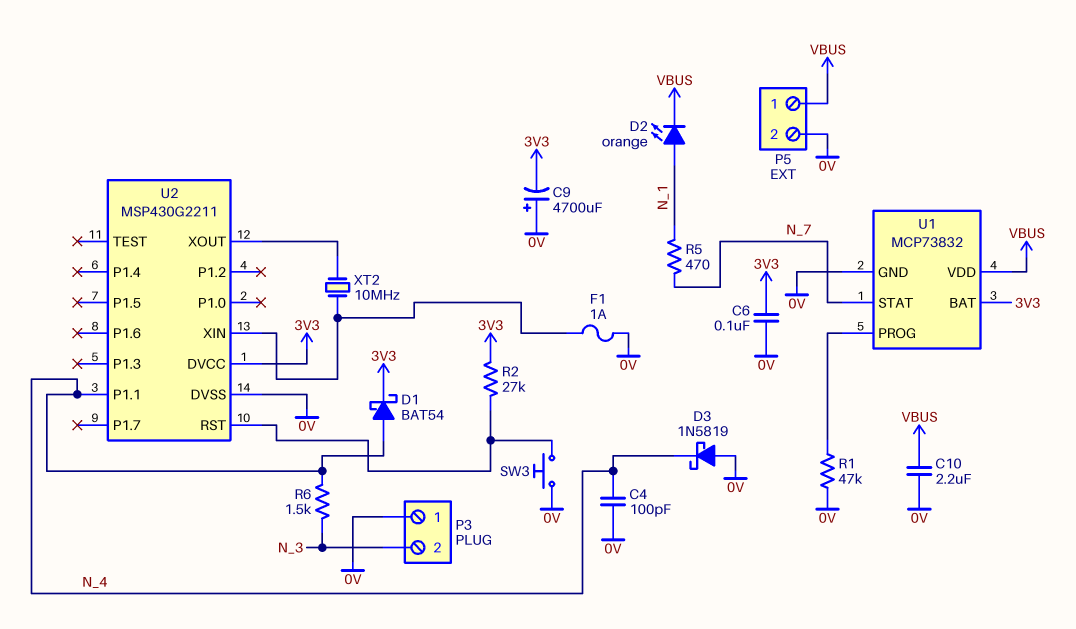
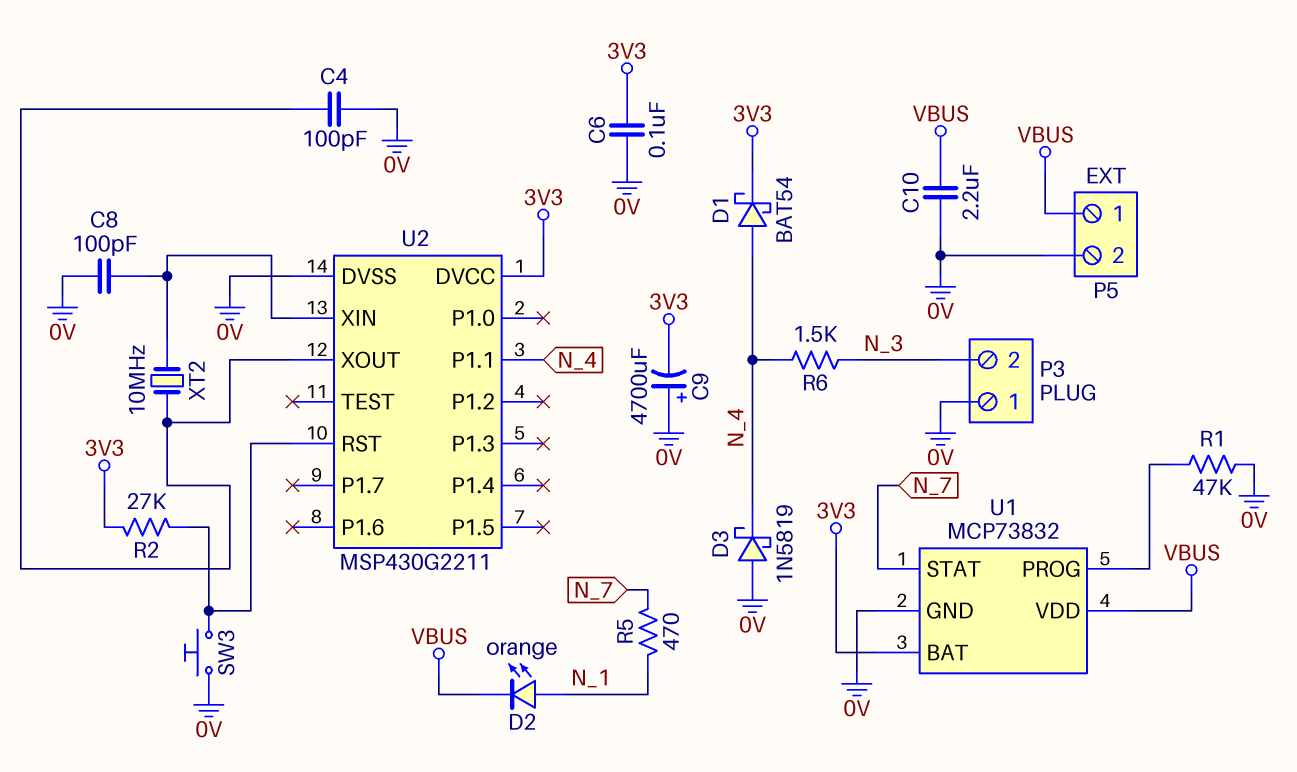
C4: 100pF (0V, N_4) -> 100pF (0V, U2/XOUT)
C8: none -> 100pF (0V, U2/XIN)
F1: 1A (0V, U2/XIN) -> none

